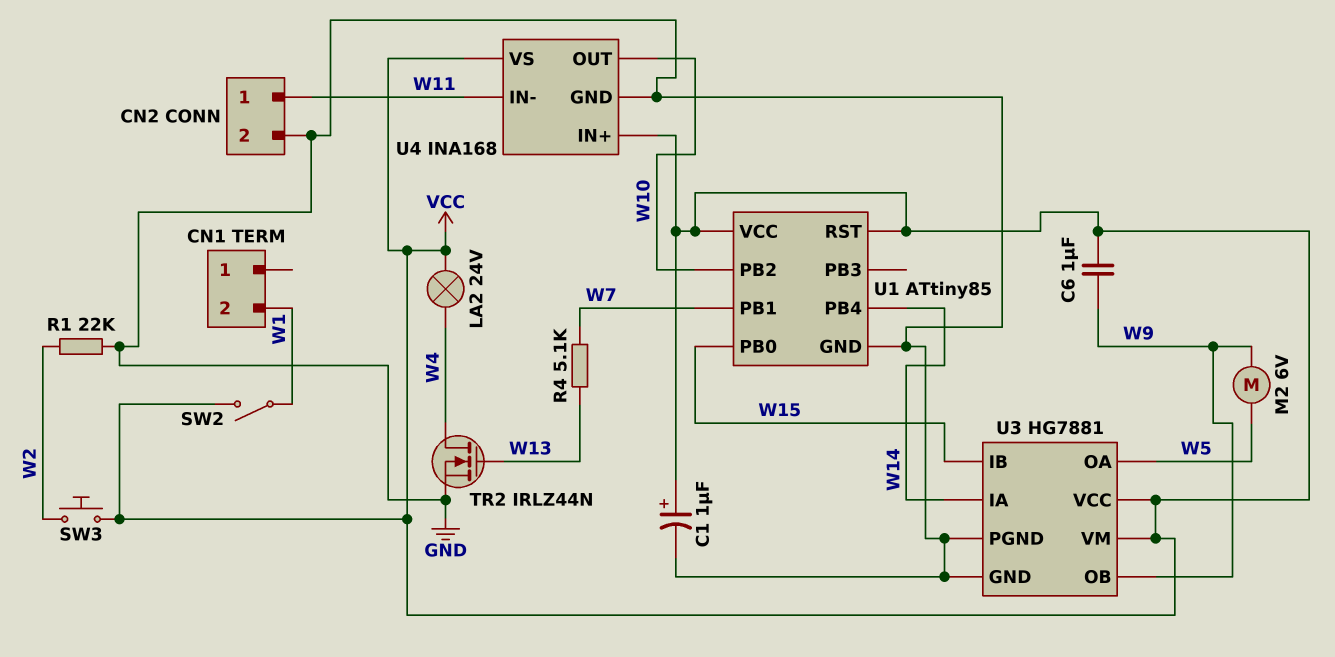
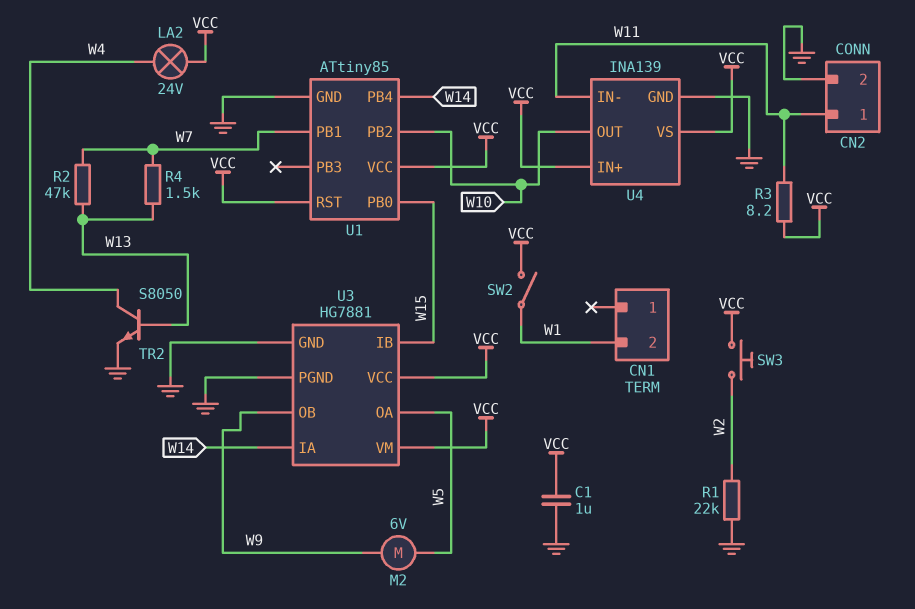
C1: 1uF (plus VCC, minus GND) -> 1uF (GND, VCC)
C6: 1uF (VCC, W9) -> none
R2: none -> 47k (W7, W13)
R3: none -> 8.2 (VCC, W11)
R4: 5.1k (W7, W13) -> 1.5k (W7, W13)
TR2: NMOS IRLZ44N (G W13, D W4, S GND) -> NPN S8050 (B W13, C W4, E GND)
U4: INA168 -> INA139

